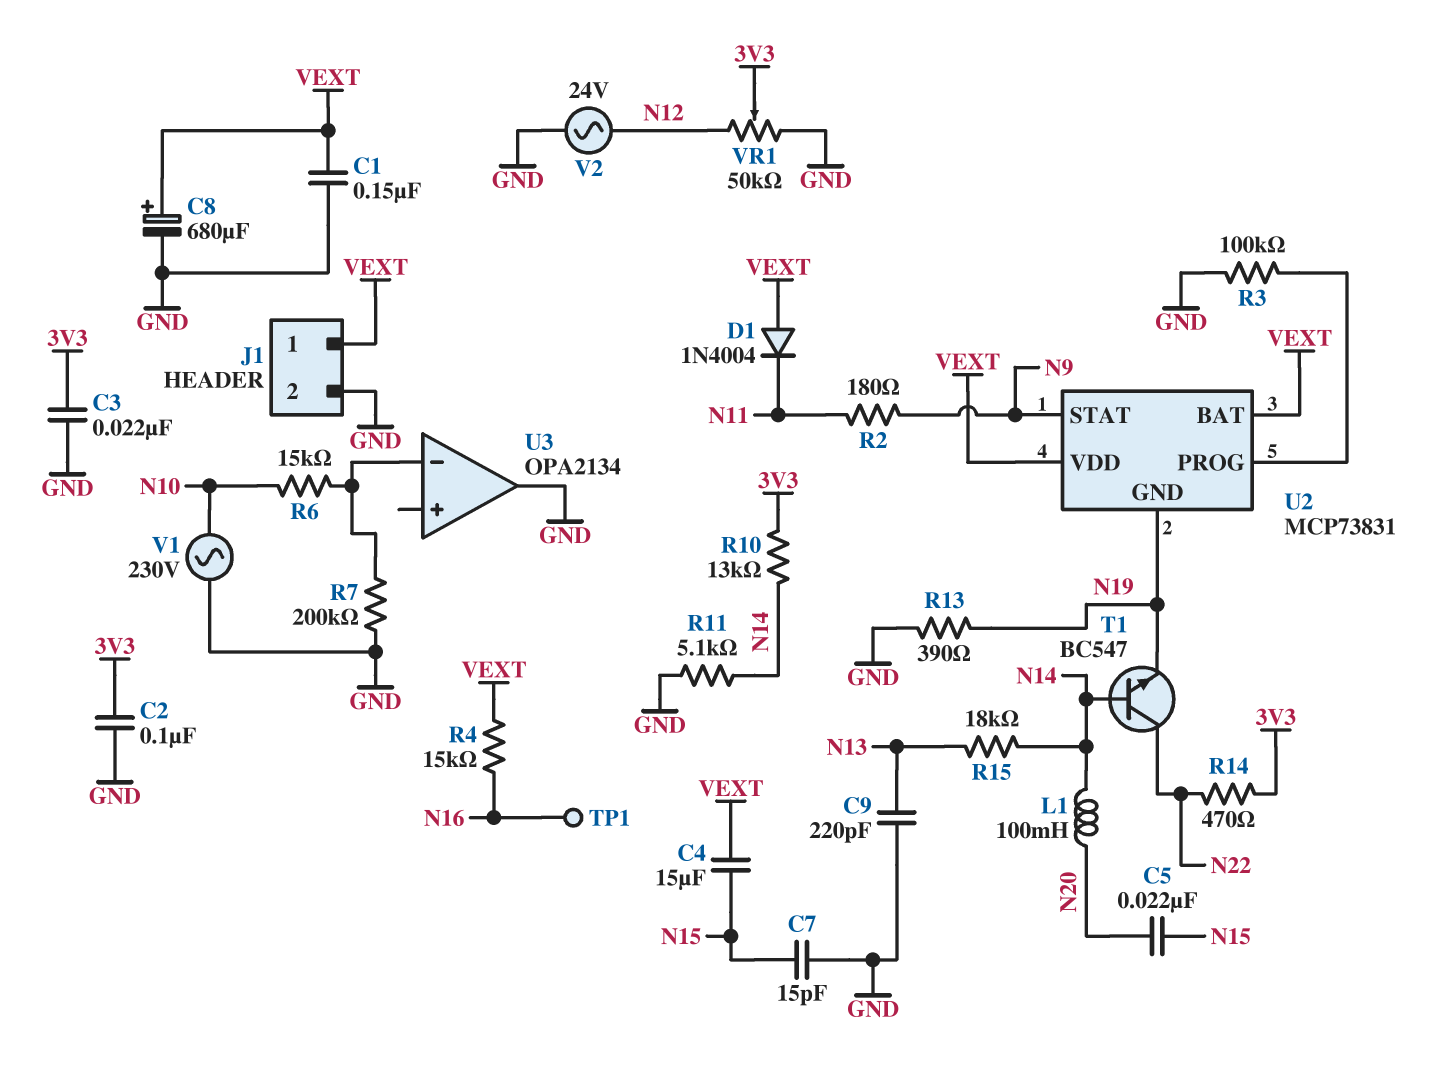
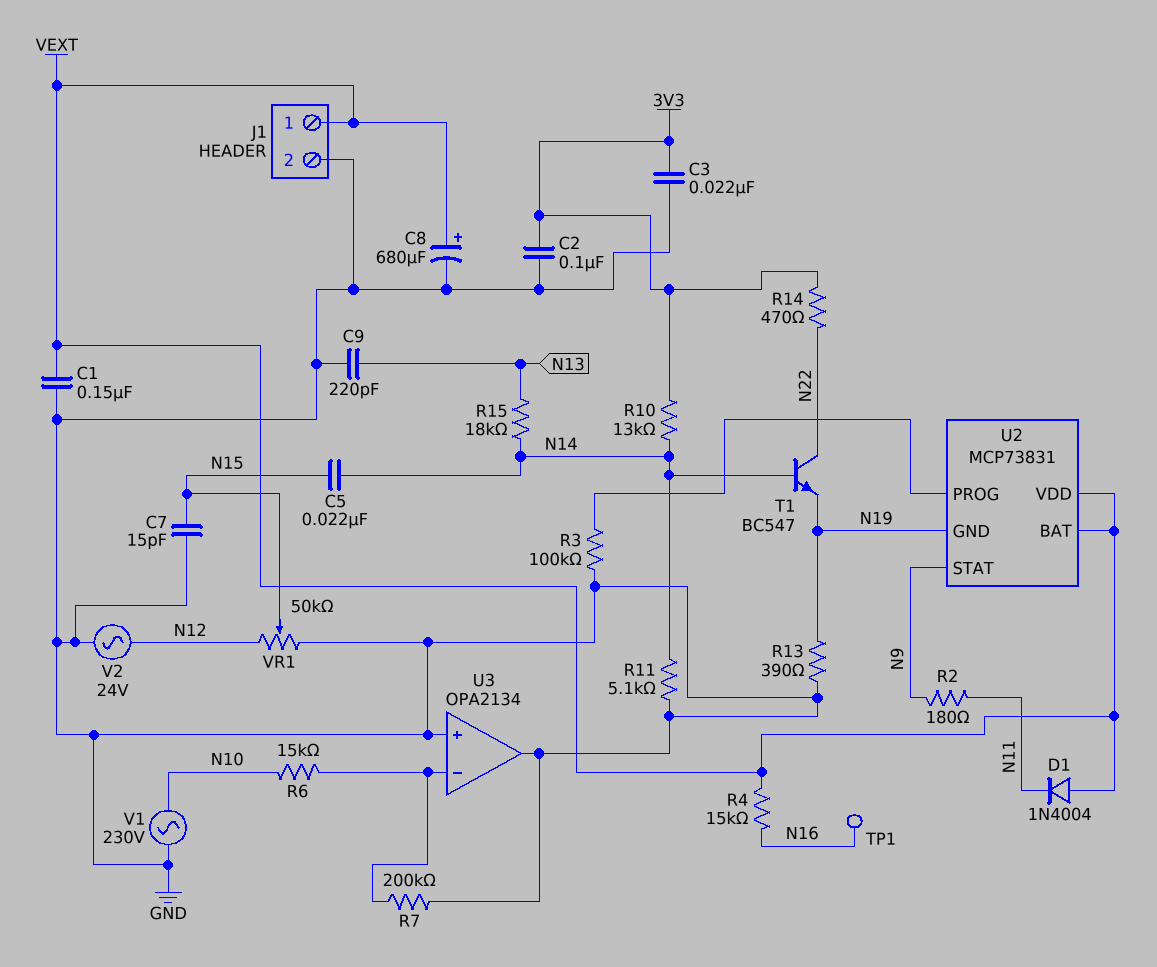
C4: 15uF (N15, VEXT) -> none
C5: 22nF (N15, N20) -> 22nF (N14, N15)
L1: 100mH (N14, N20) -> none
U3 pin in+: none -> GND
VR1: 50k (GND, N12, wiper 3V3) -> 50k (GND, N12, wiper N15)

